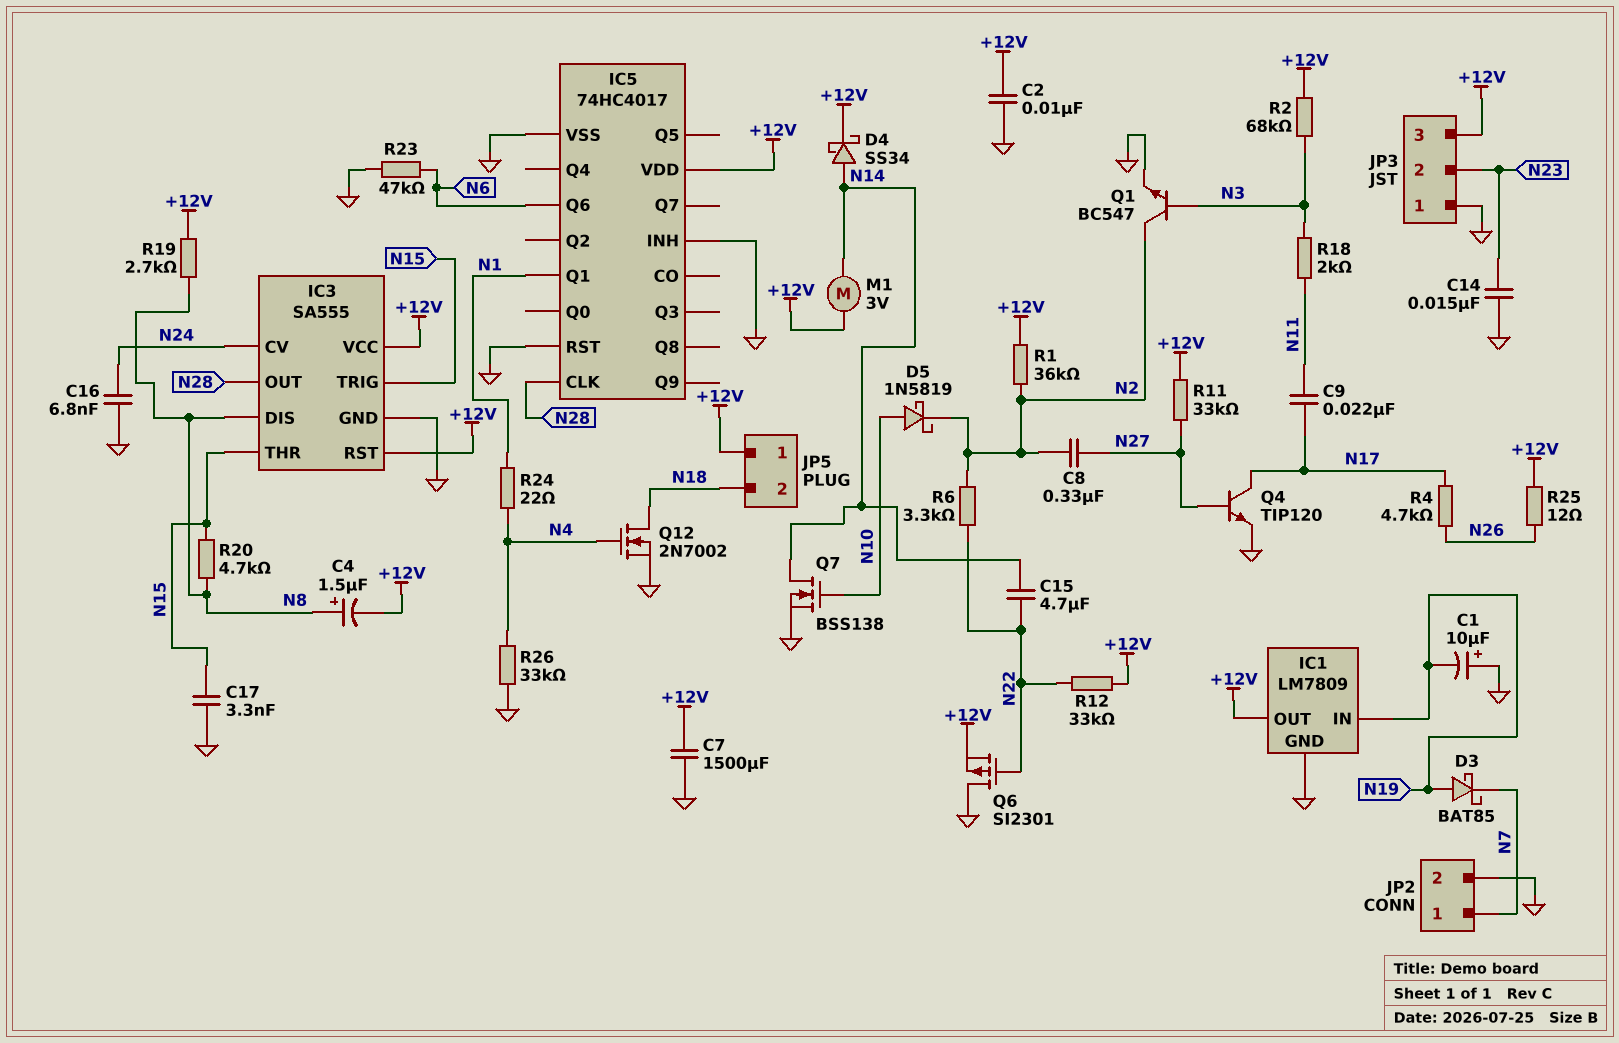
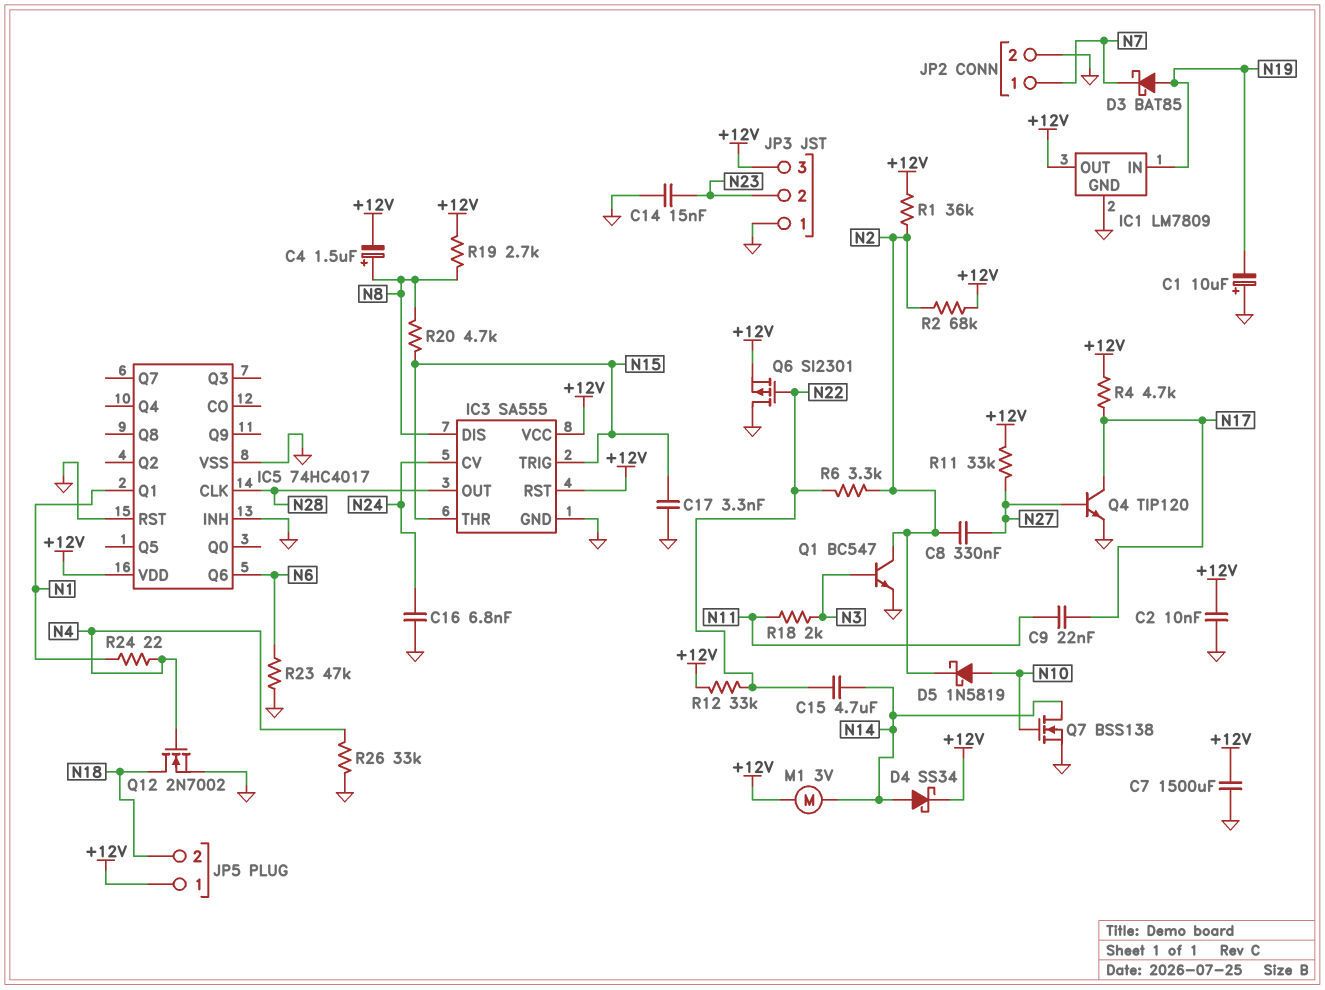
R2: 68k (+12V, N3) -> 68k (+12V, N2)
R4: 4.7k (N17, N26) -> 4.7k (+12V, N17)
R25: 12 (+12V, N26) -> none

